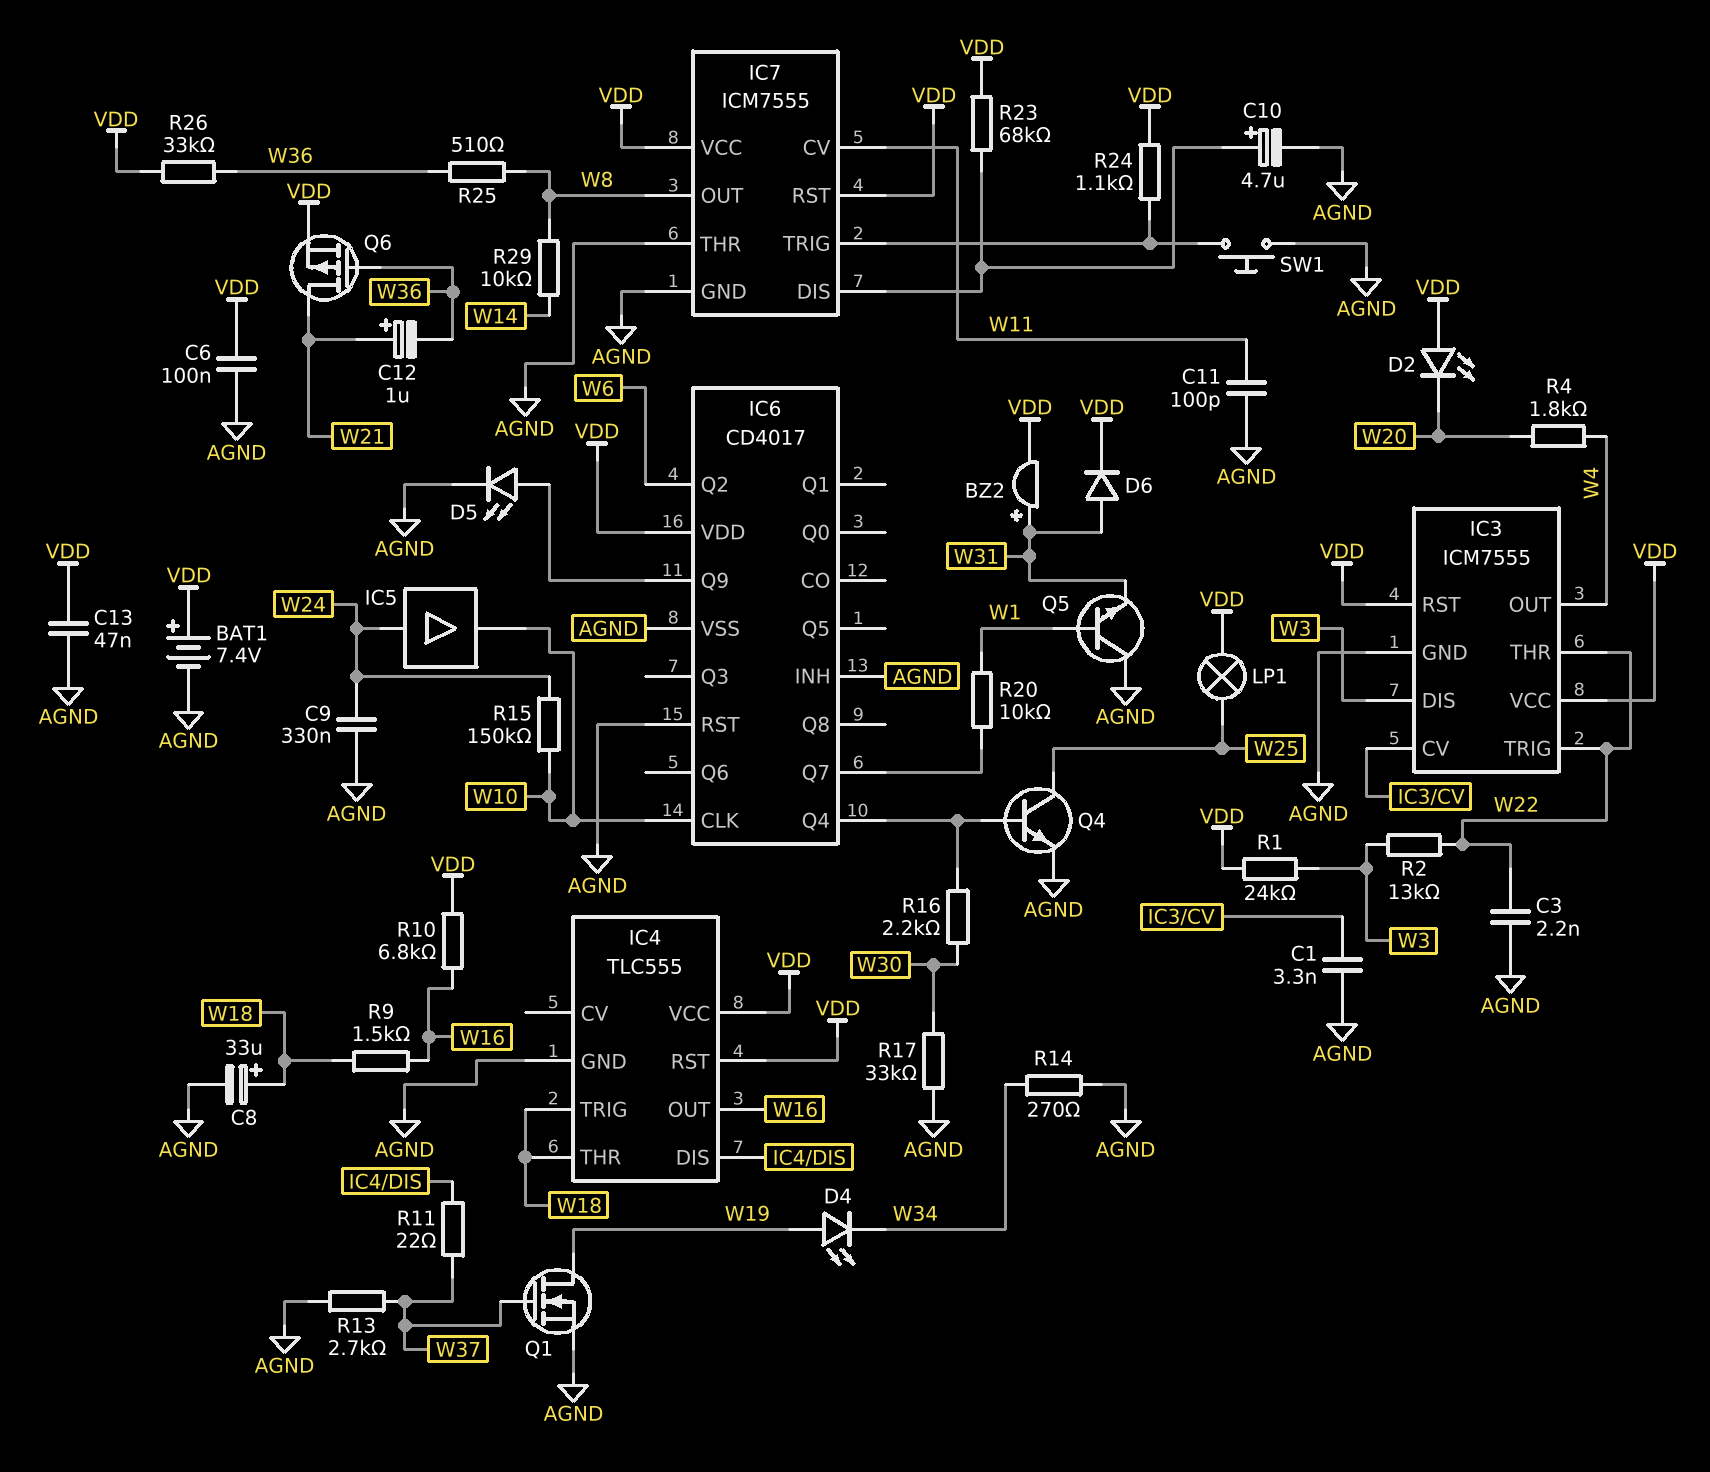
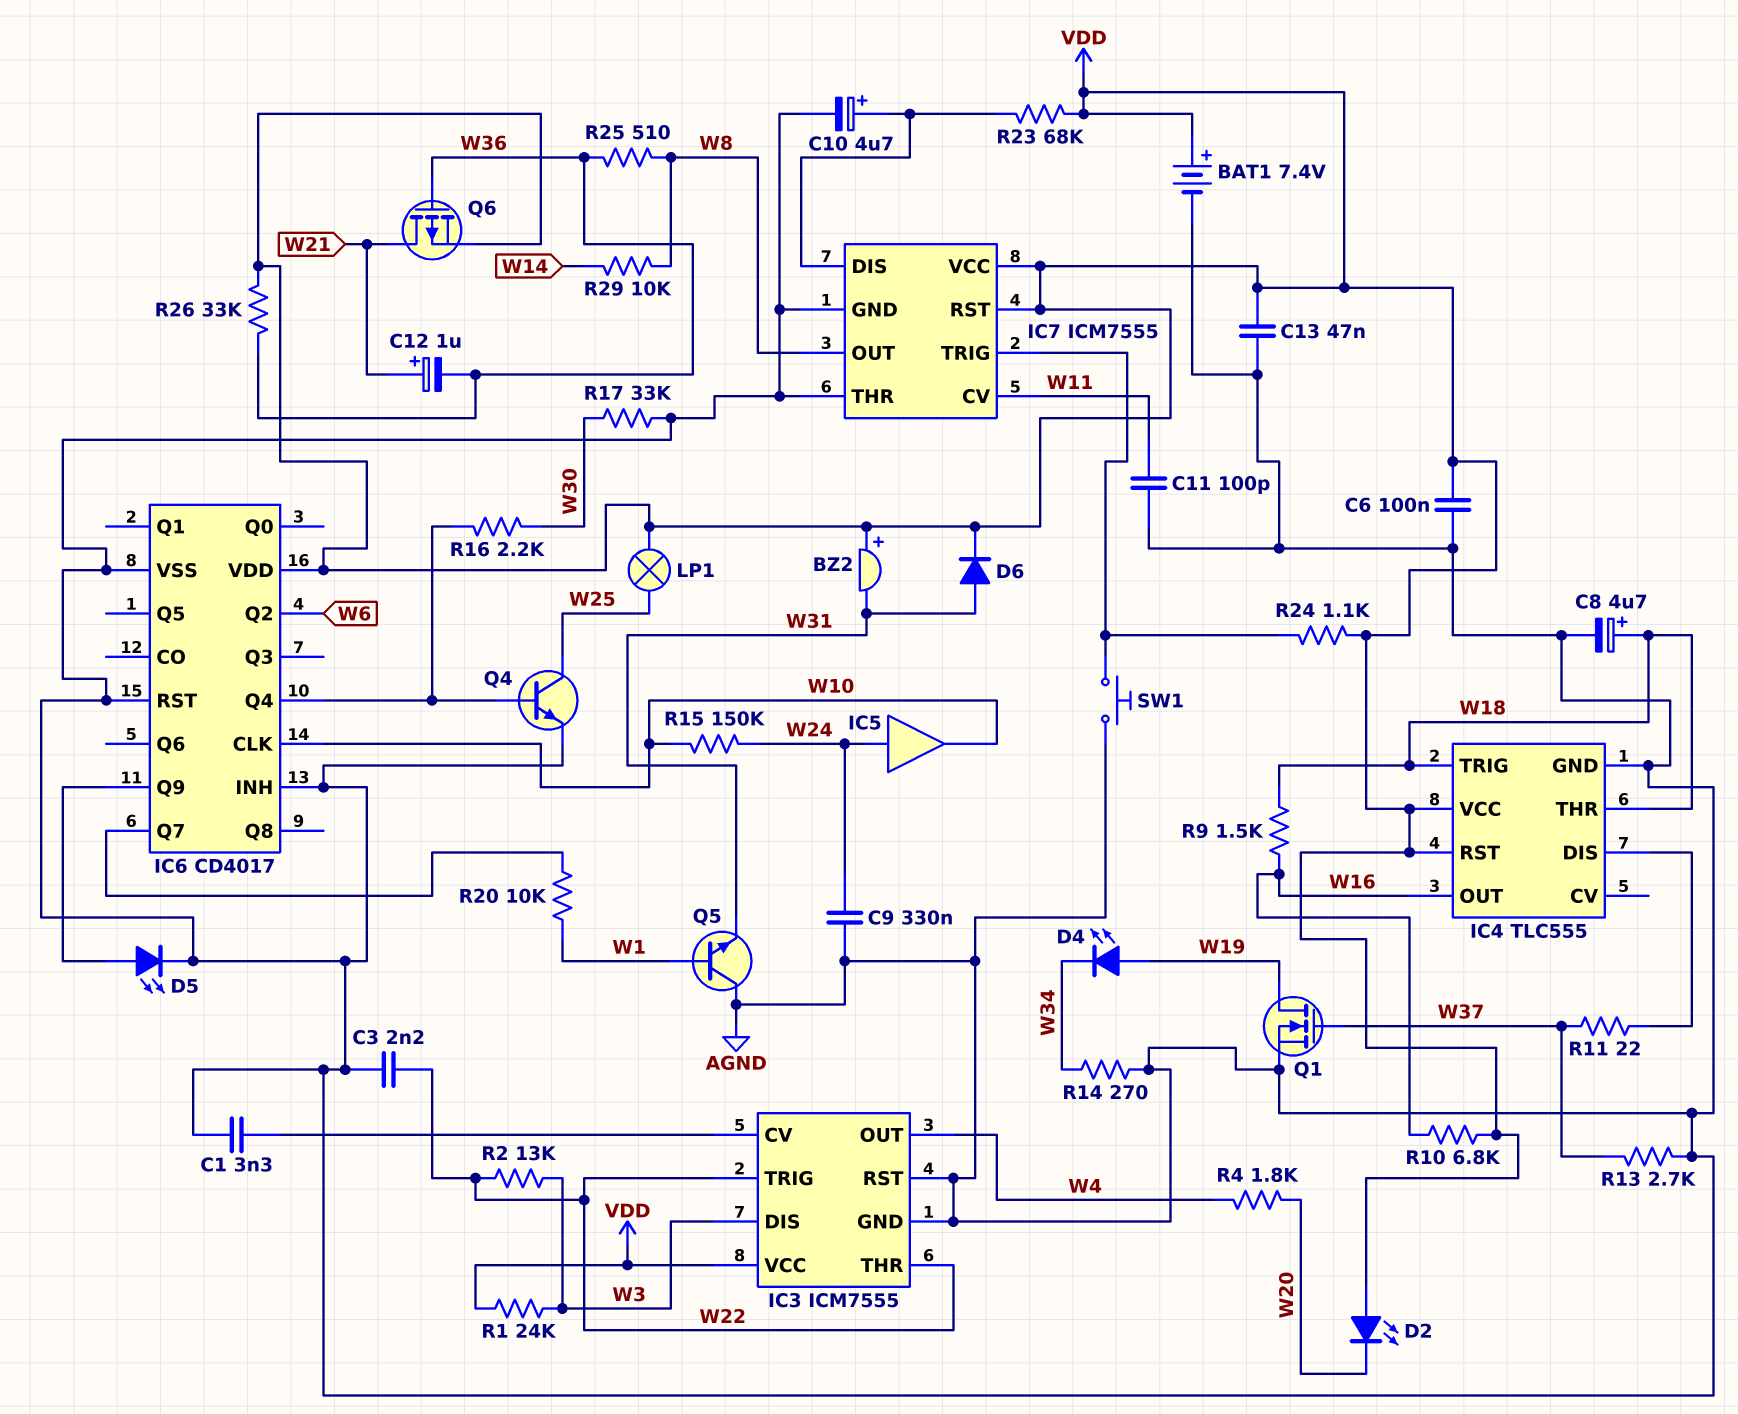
BZ2: buzzer (plus W31, minus VDD) -> buzzer (plus VDD, minus W31)
C8: 33uF (plus W18, minus AGND) -> 4.7uF (plus W18, minus AGND)
IC3 pin RST: VDD -> AGND

